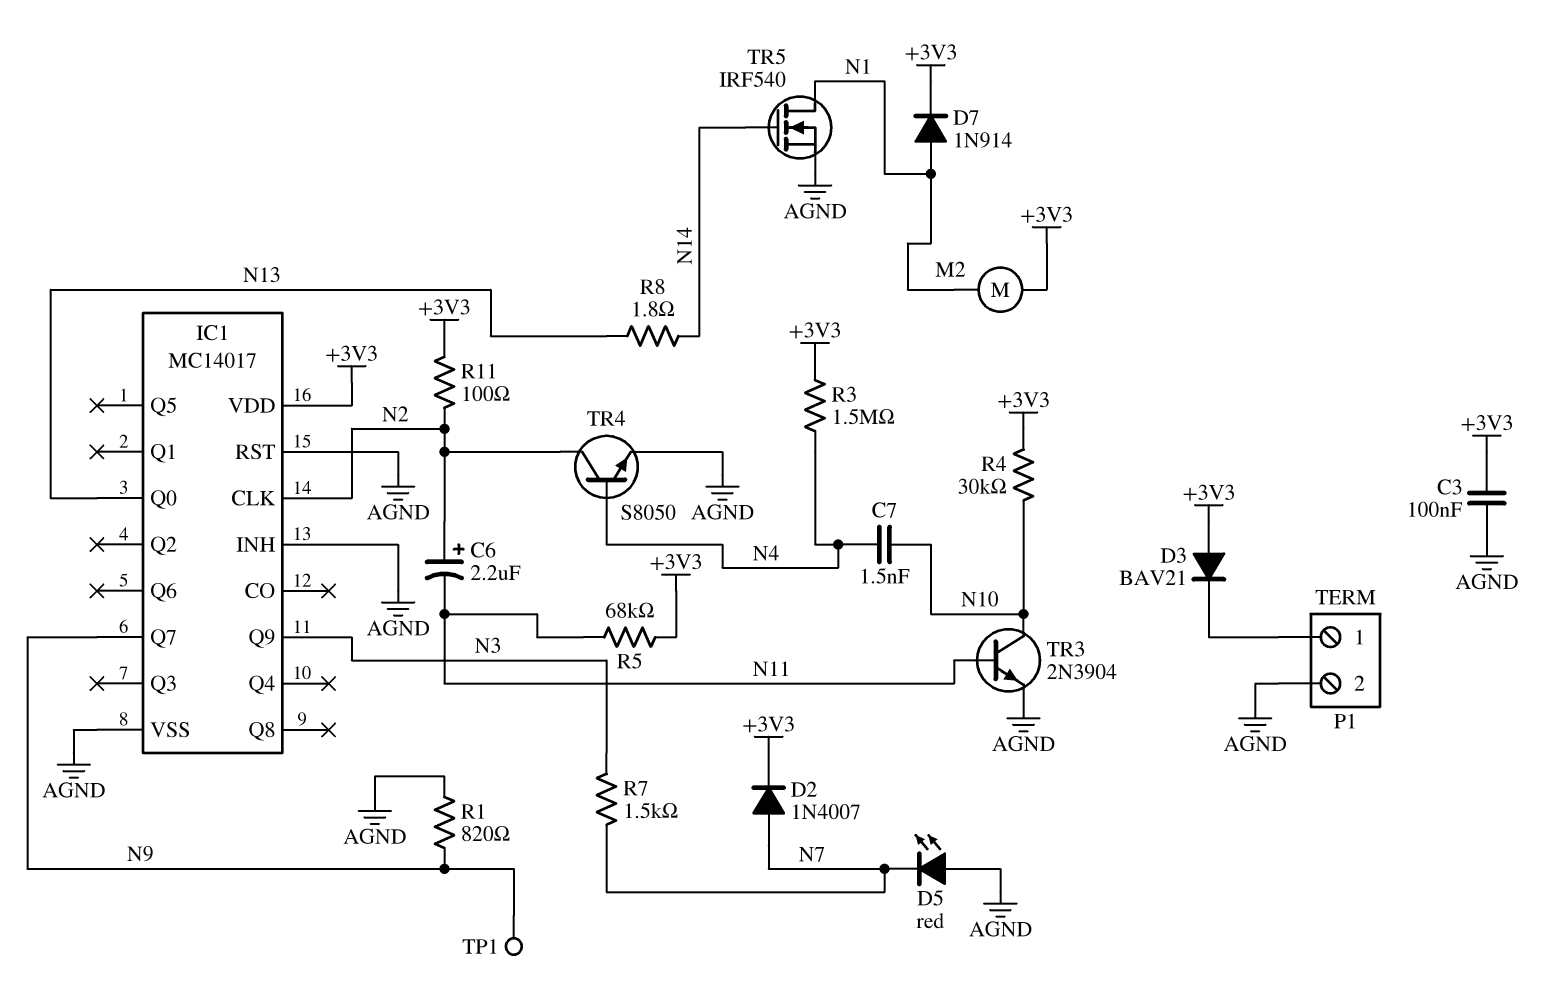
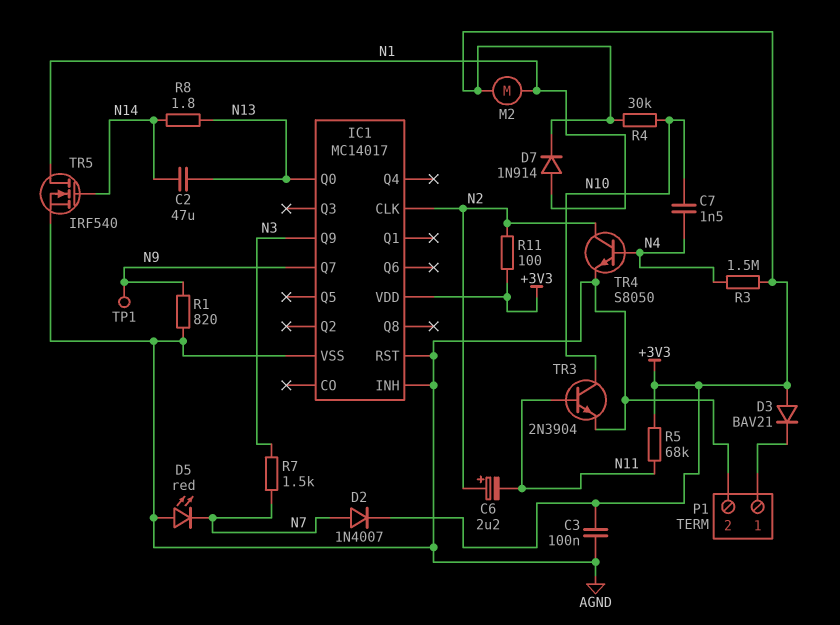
C2: none -> 47uF (N13, N14)

